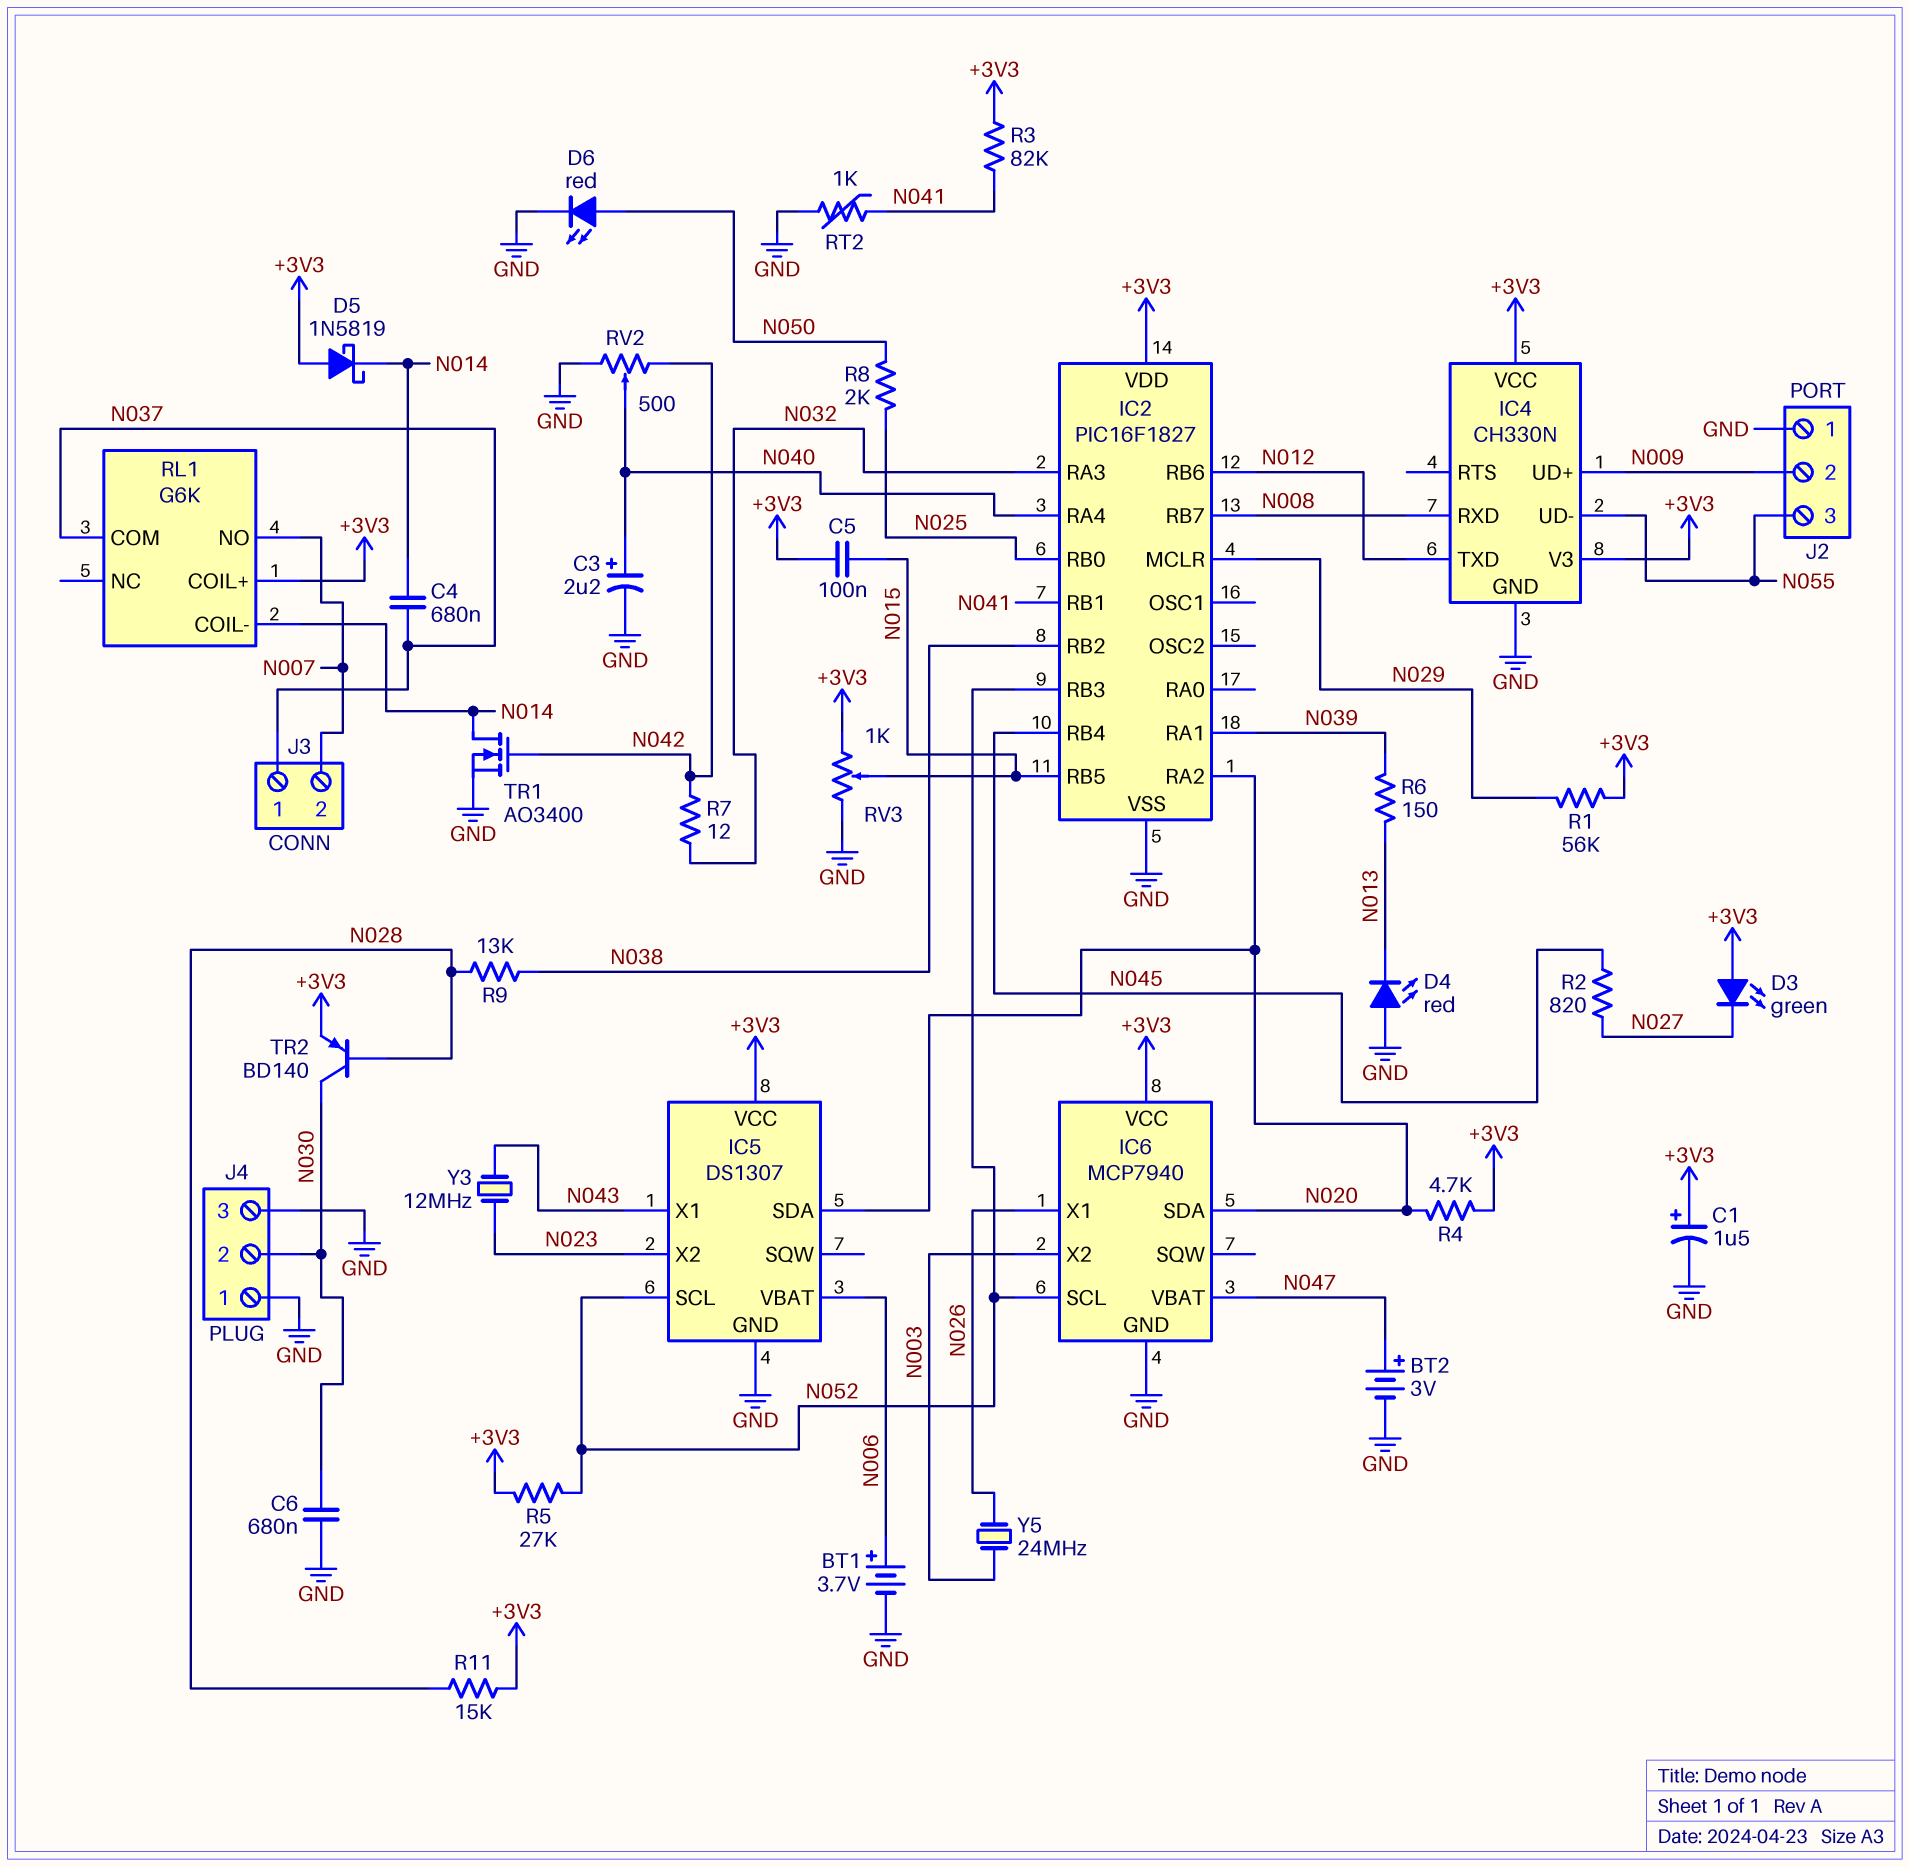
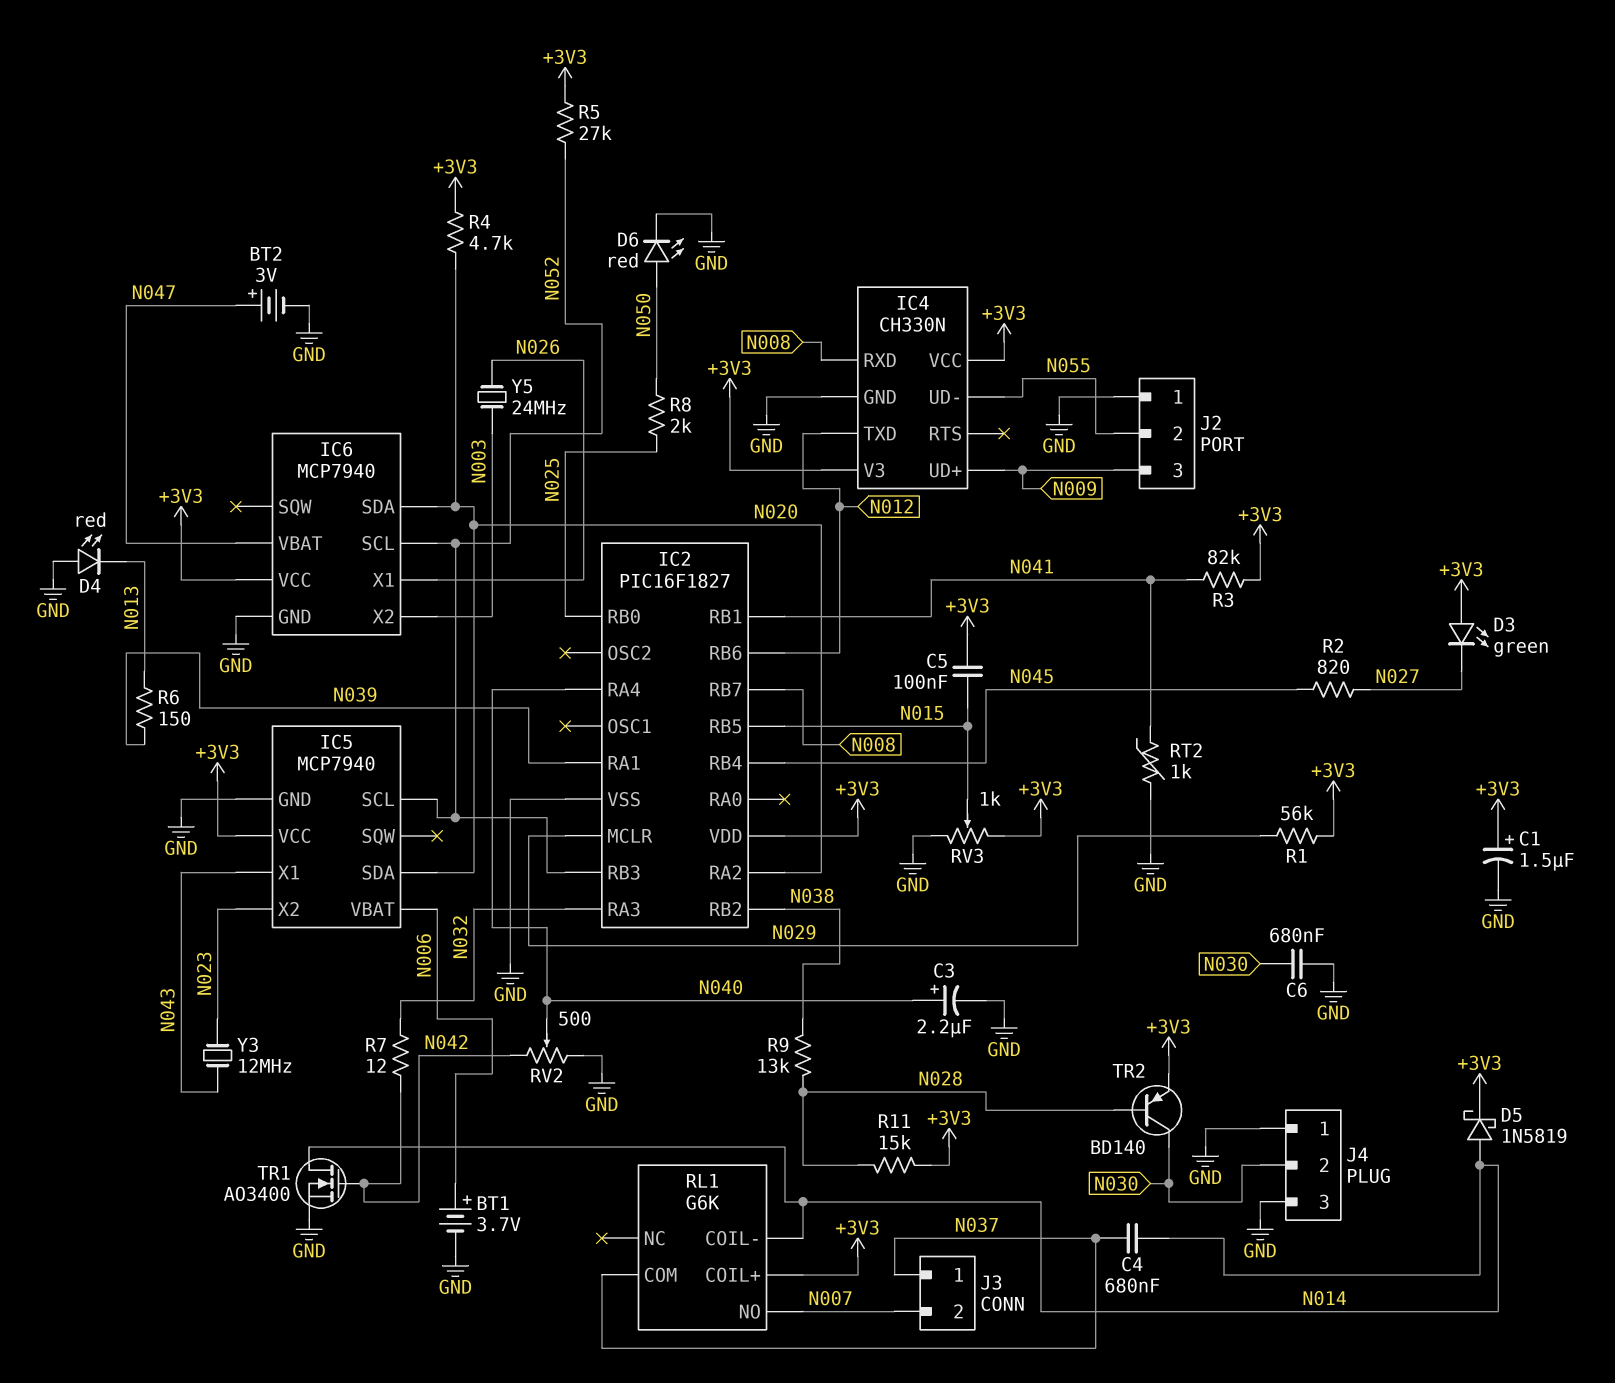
D5: schottky 1N5819 (A +3V3, K N014) -> schottky 1N5819 (A N014, K +3V3)
IC5: DS1307 -> MCP7940
J2 pin 2: N009 -> N055
J2 pin 3: N055 -> N009

